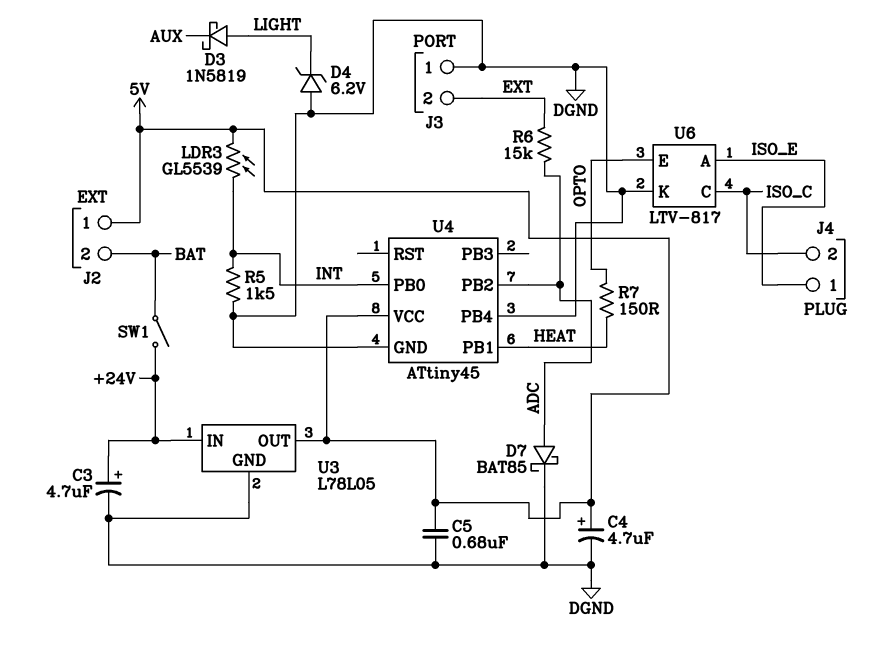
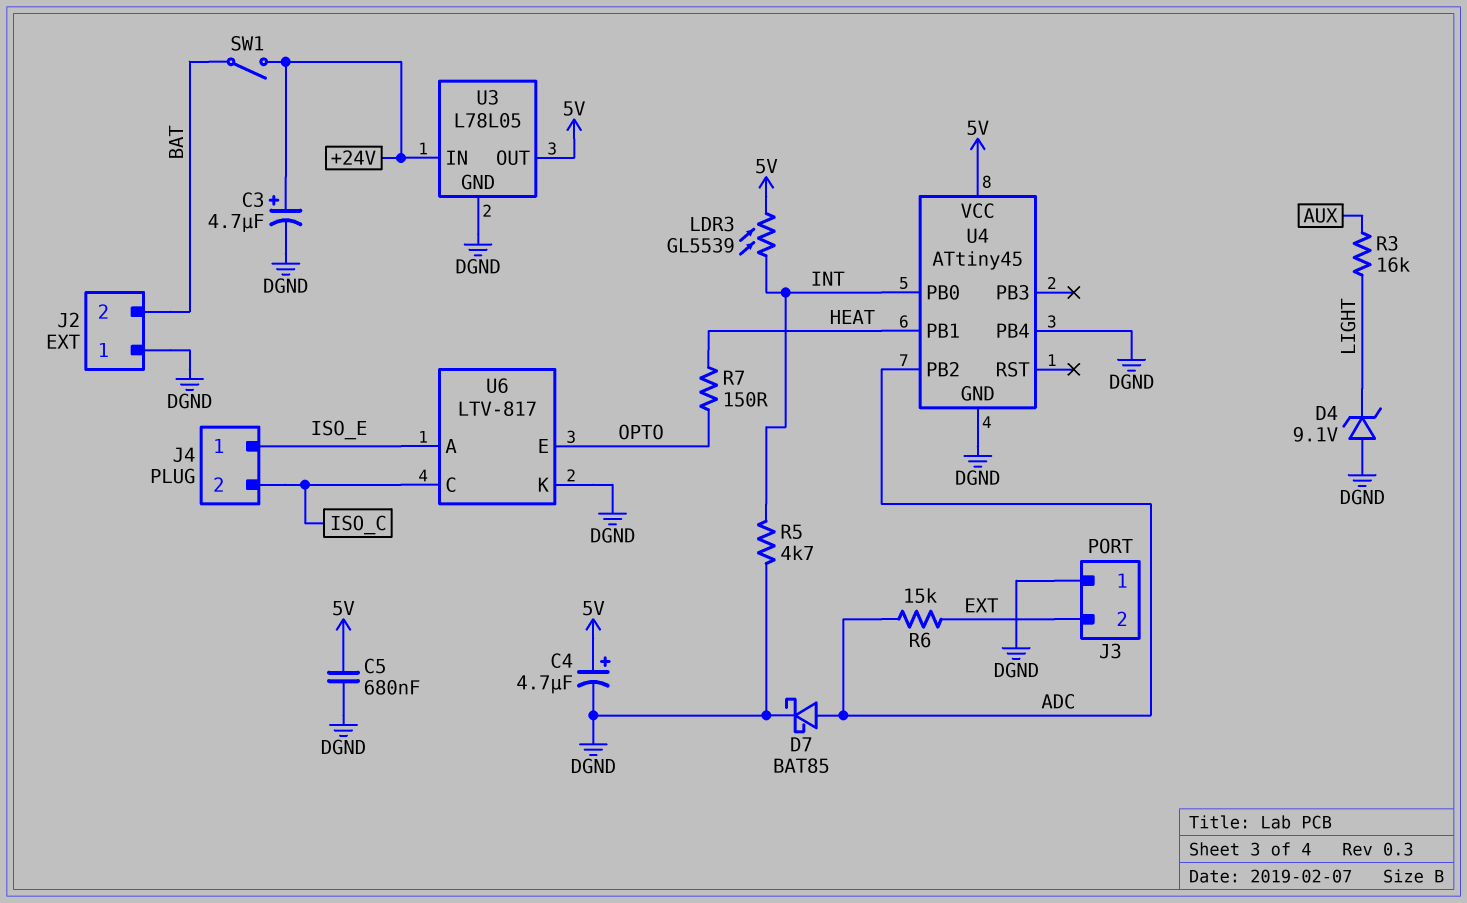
D3: schottky 1N5819 (A LIGHT, K AUX) -> none
D4: zener 6.2V (A DGND, K LIGHT) -> zener 9.1V (A DGND, K LIGHT)
J2 pin 1: 5V -> DGND
R3: none -> 16k (AUX, LIGHT)
R5: 1.5k (DGND, INT) -> 4.7k (DGND, INT)

